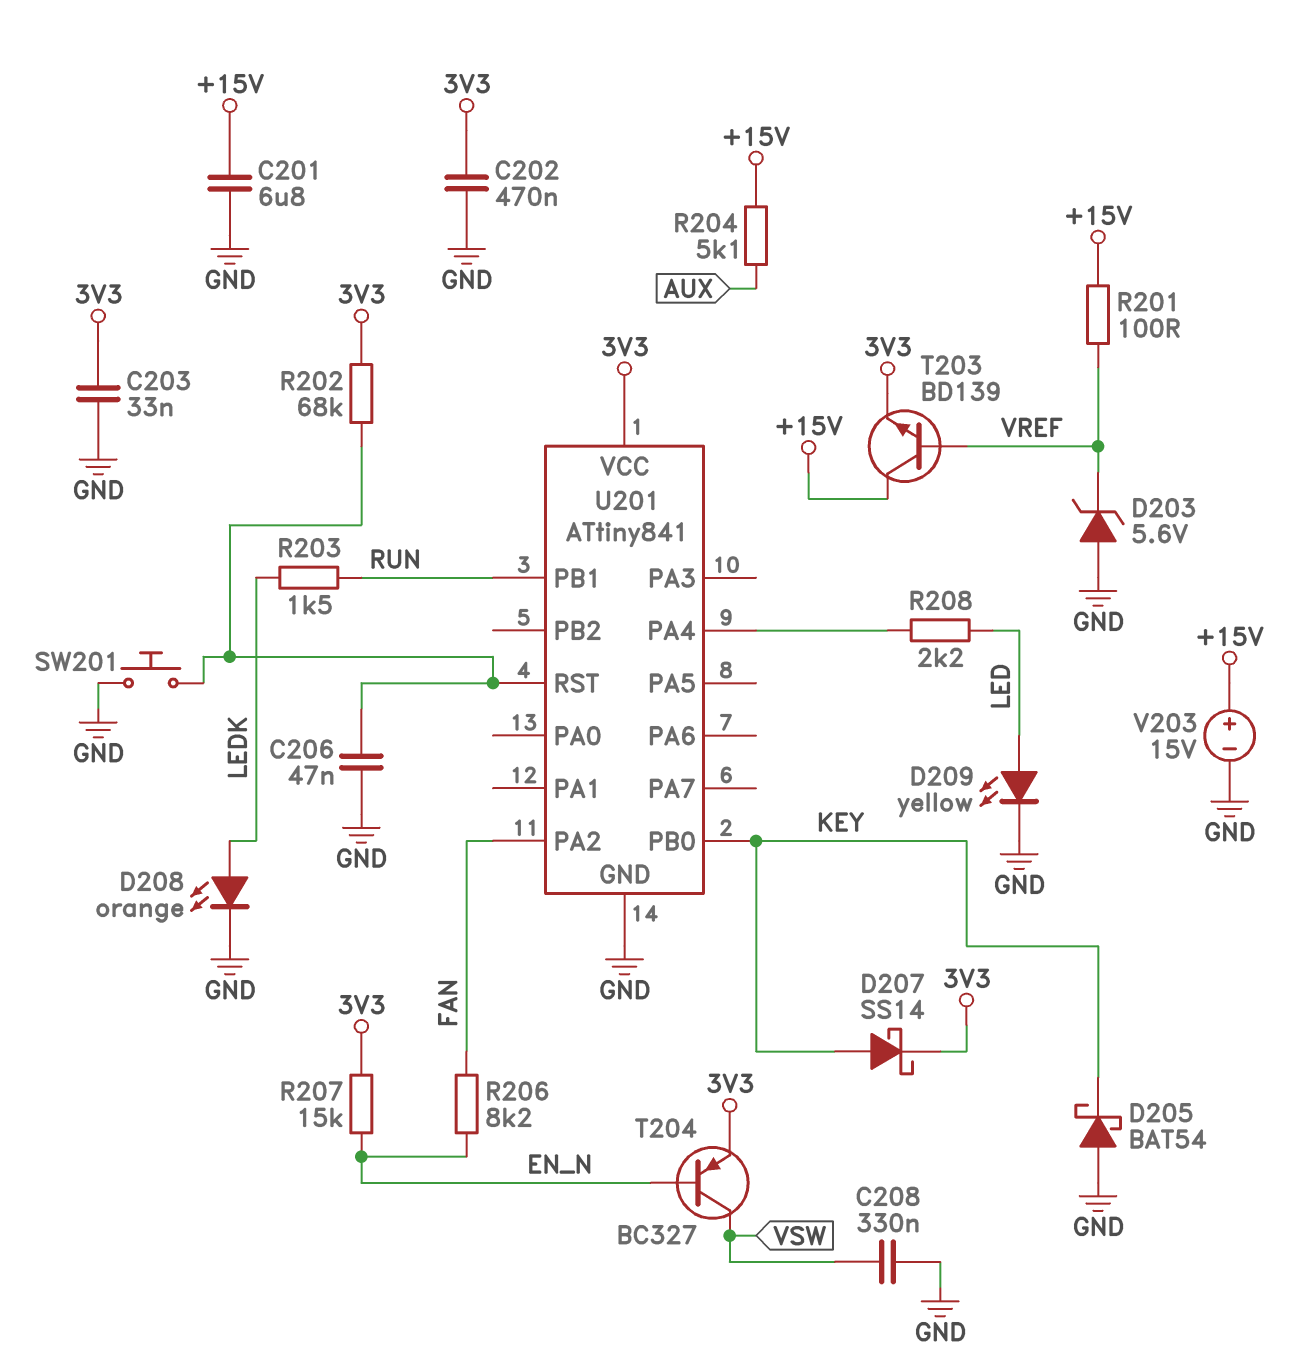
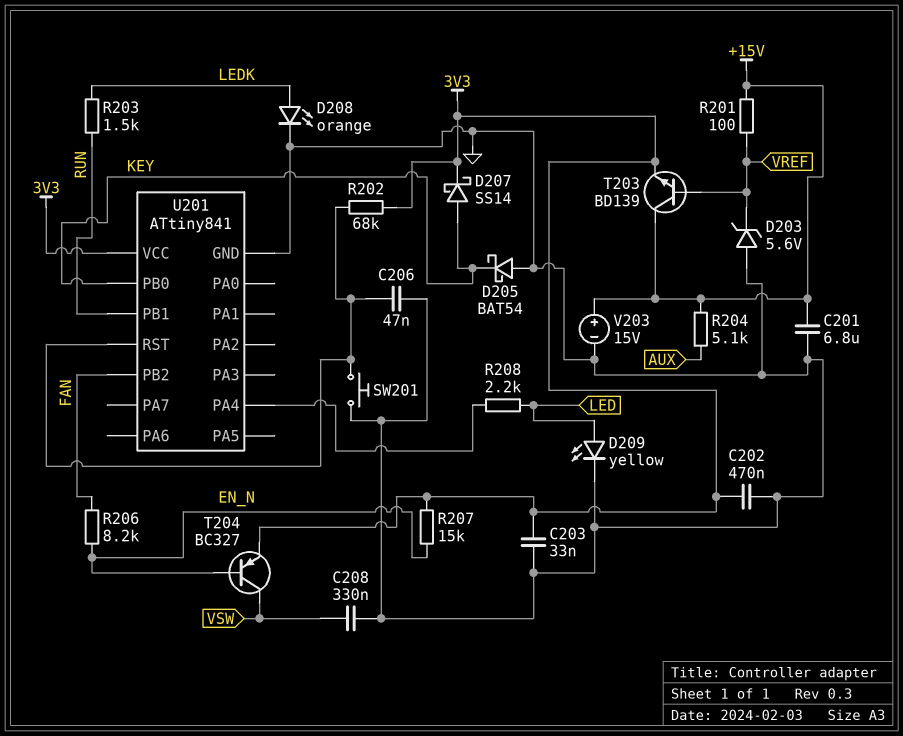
U201 pin PA2: FAN -> none
U201 pin PB2: none -> FAN

